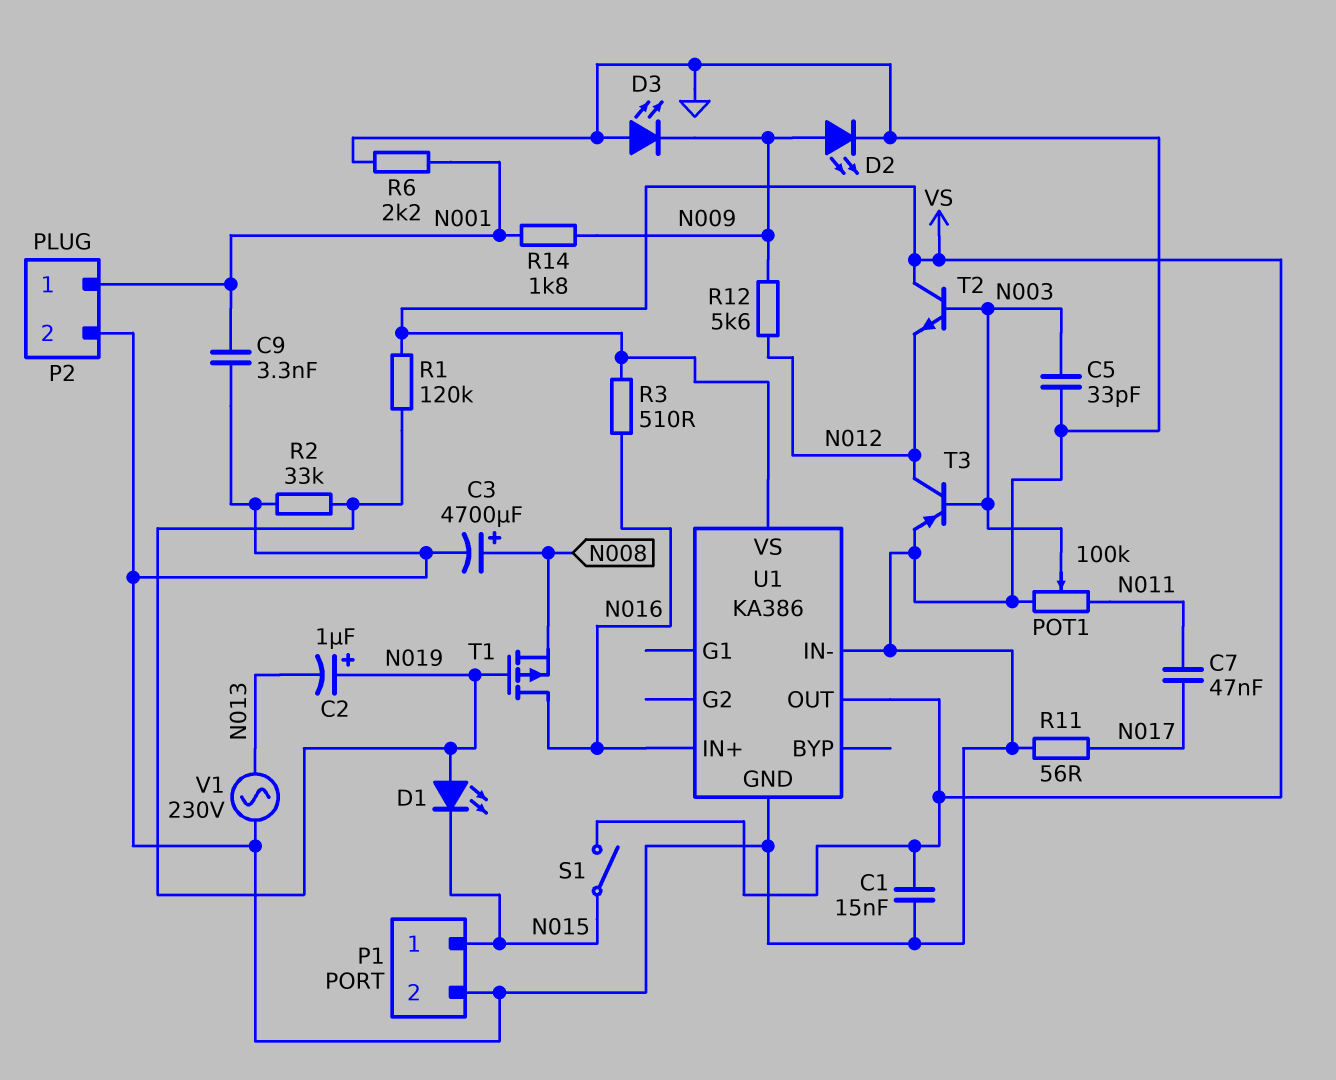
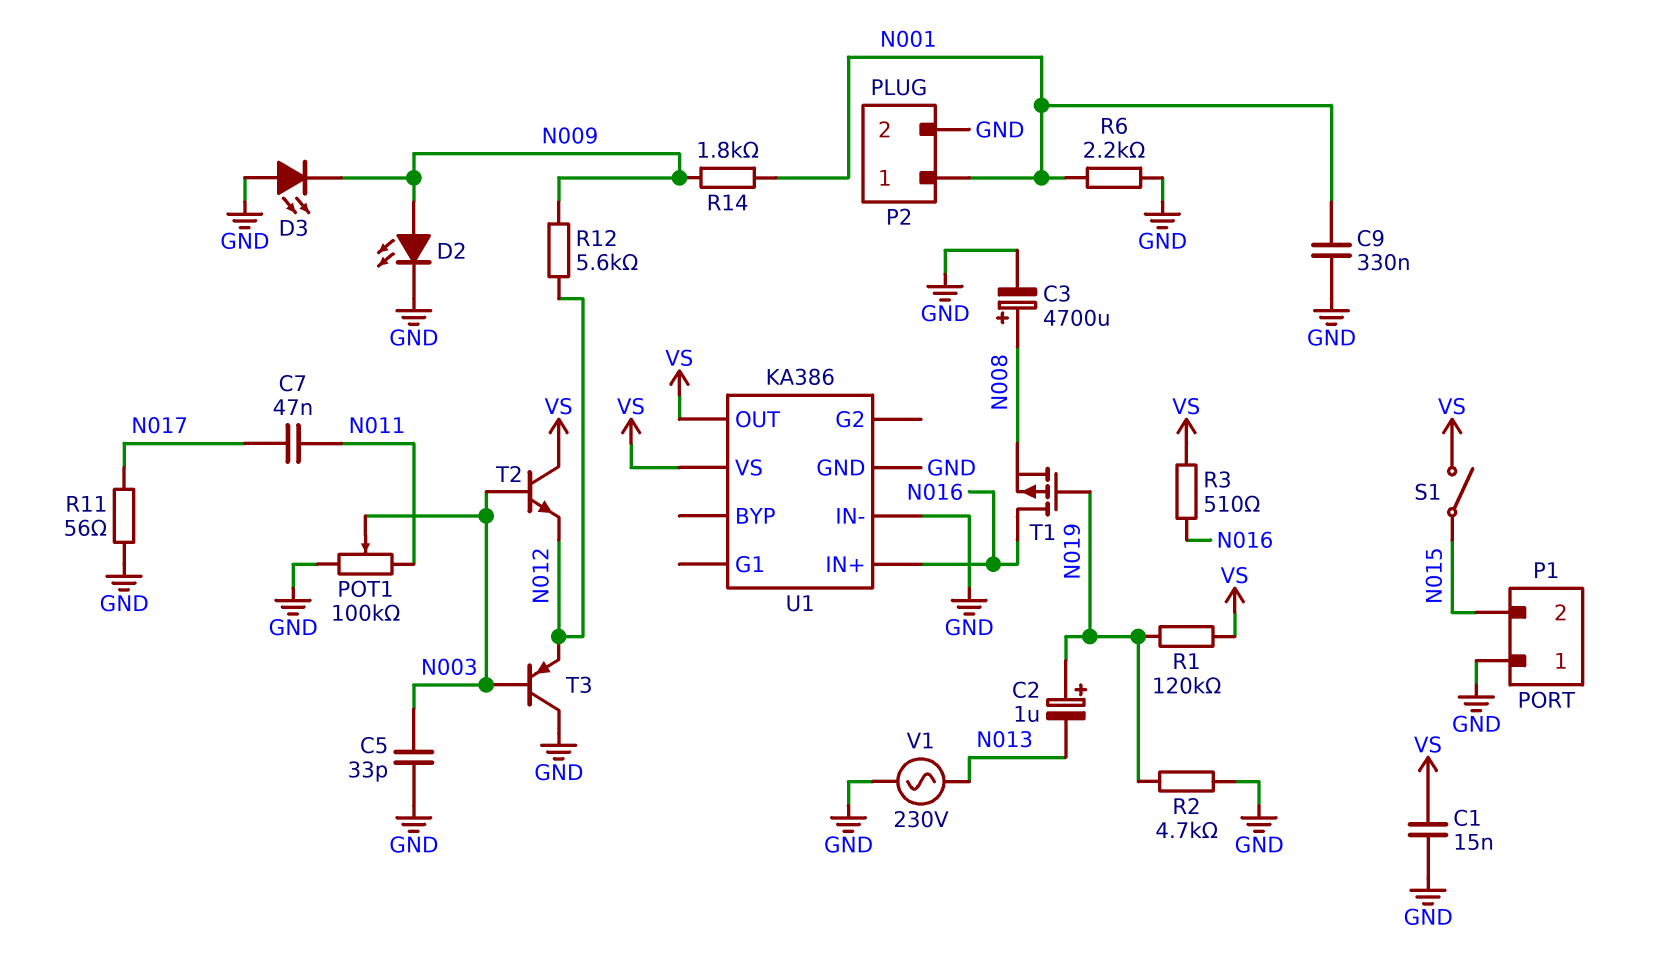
C9: 3.3nF (GND, N001) -> 330nF (GND, N001)
D1: LED (A N019, K N015) -> none
P1 pin 1: N015 -> GND
P1 pin 2: GND -> N015
R2: 33k (GND, N019) -> 4.7k (GND, N019)
T3: PNP (B N003, C N012, E GND) -> PNP (B N003, C GND, E N012)

